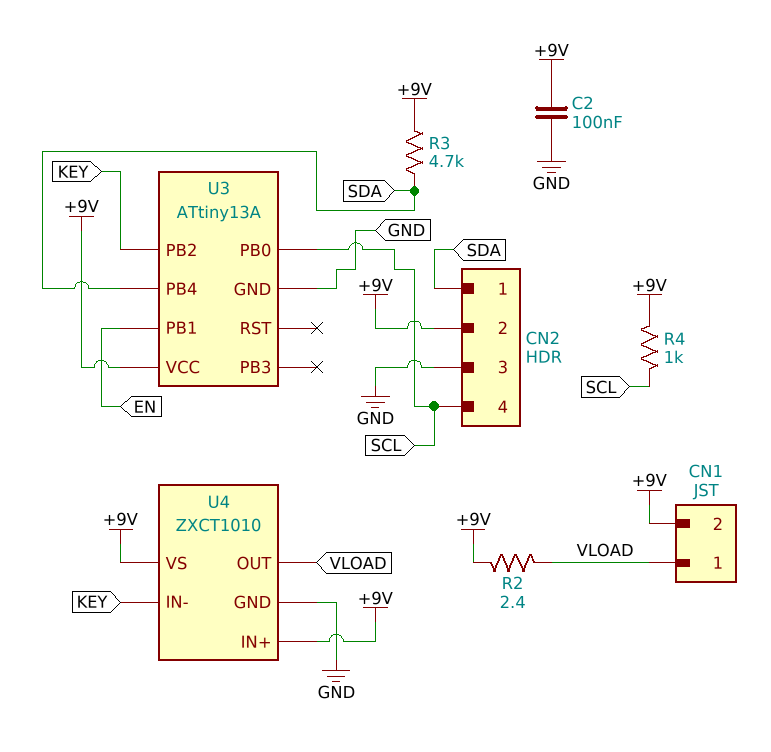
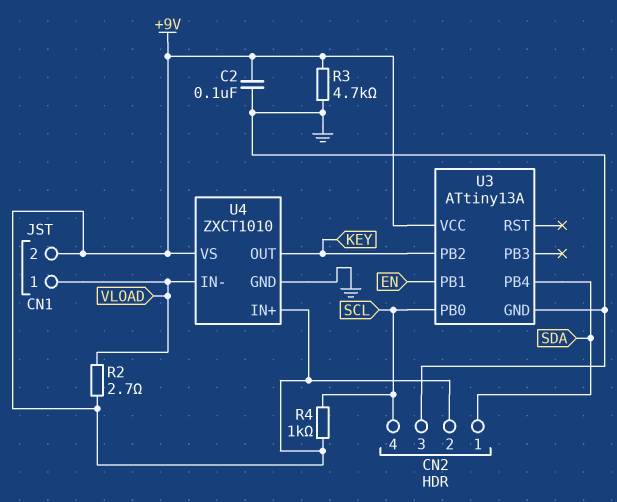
R2: 2.4 (+9V, VLOAD) -> 2.7 (+9V, VLOAD)
R3: 4.7k (+9V, SDA) -> 4.7k (+9V, GND)
U4 pin IN-: KEY -> VLOAD
U4 pin OUT: VLOAD -> KEY

